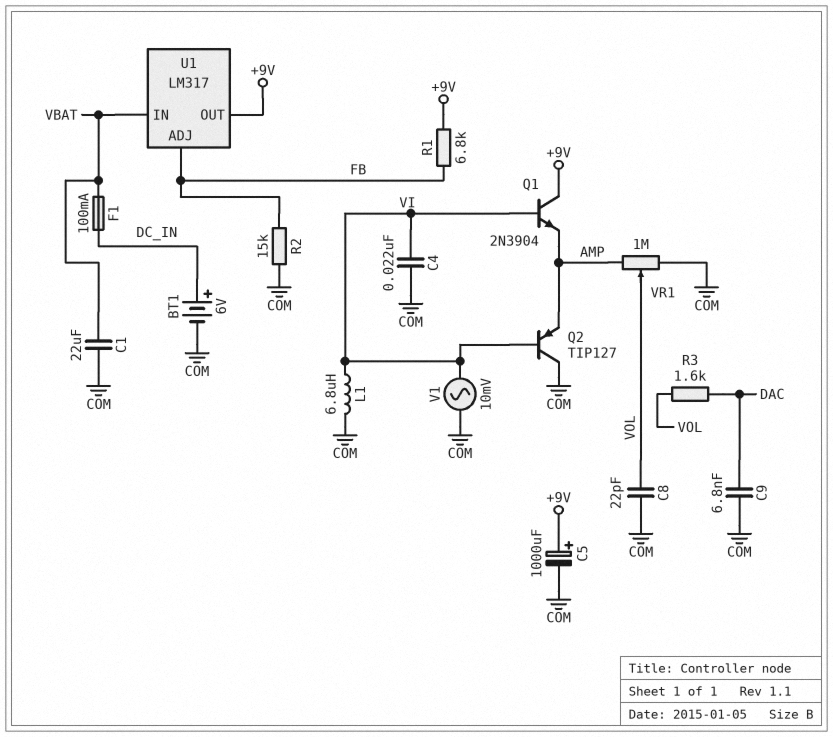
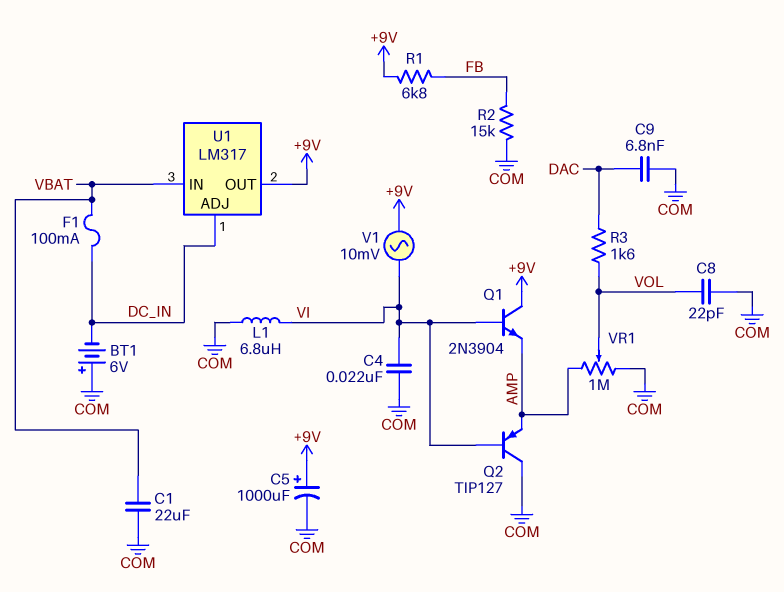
BT1: 6V (plus DC_IN, minus COM) -> 6V (plus COM, minus DC_IN)
U1 pin ADJ: FB -> DC_IN
V1: AC 10mV (COM, VI) -> AC 10mV (+9V, VI)

